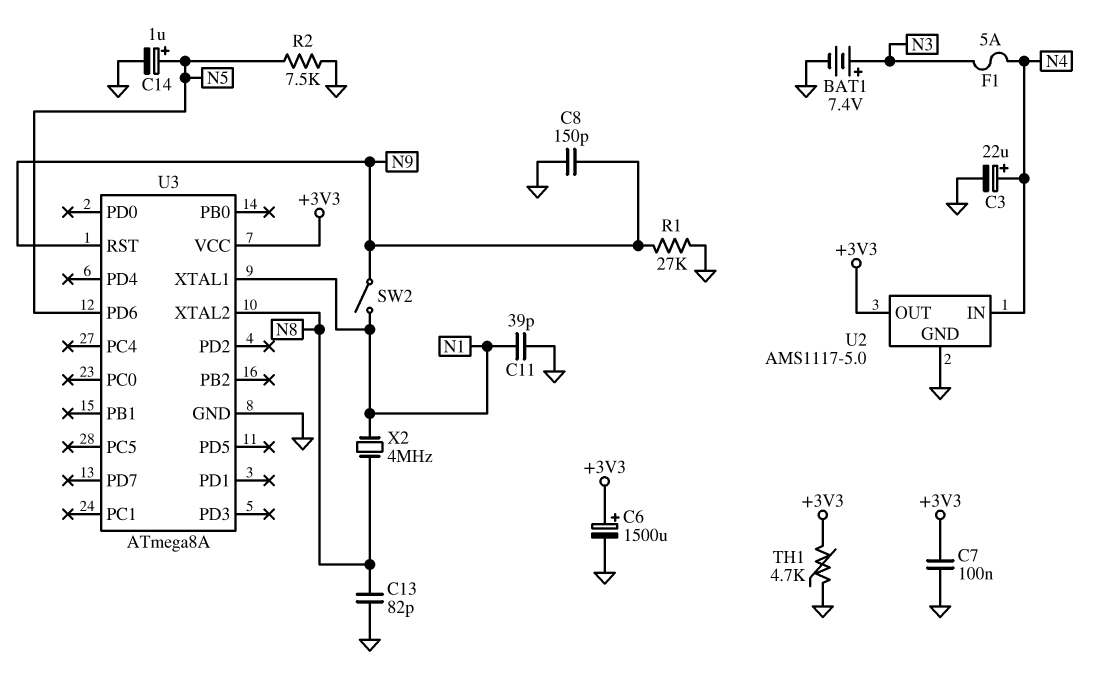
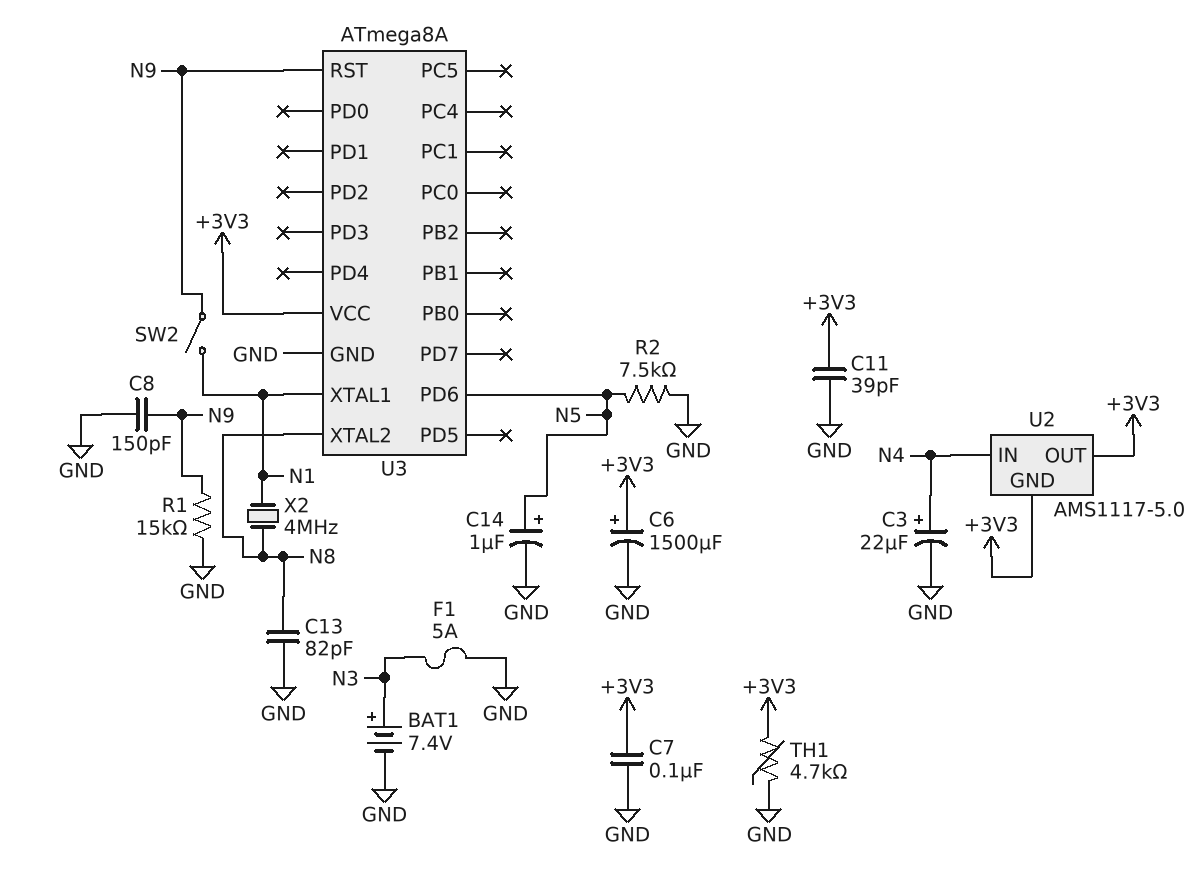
C11: 39pF (GND, N1) -> 39pF (+3V3, GND)
F1: 5A (N3, N4) -> 5A (GND, N3)
R1: 27k (GND, N9) -> 15k (GND, N9)
U2 pin GND: GND -> +3V3

